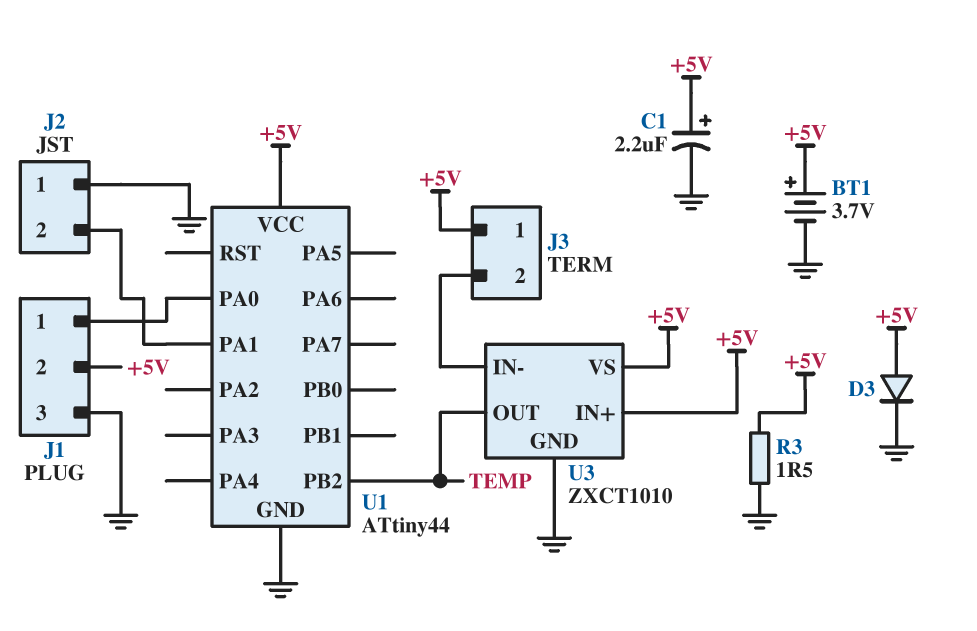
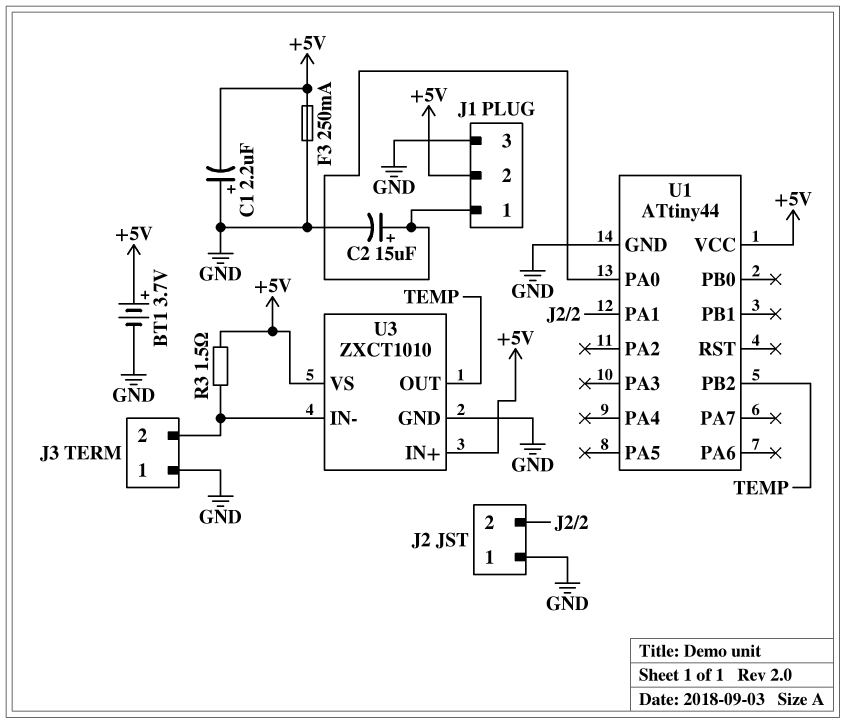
C1: 2.2uF (plus +5V, minus GND) -> 2.2uF (plus GND, minus +5V)
C2: none -> 15uF (plus J1/1, minus GND)
D3: diode (A +5V, K GND) -> none
F3: none -> 250mA (+5V, GND)
J3 pin 1: +5V -> GND
R3: 1.5 (+5V, GND) -> 1.5 (+5V, J3/2)

